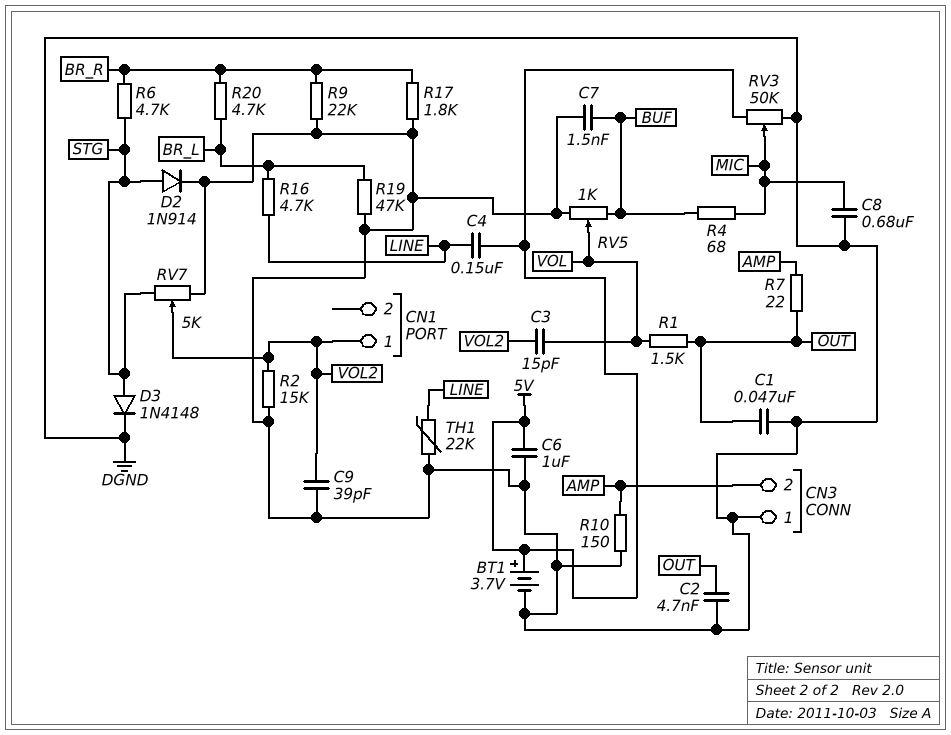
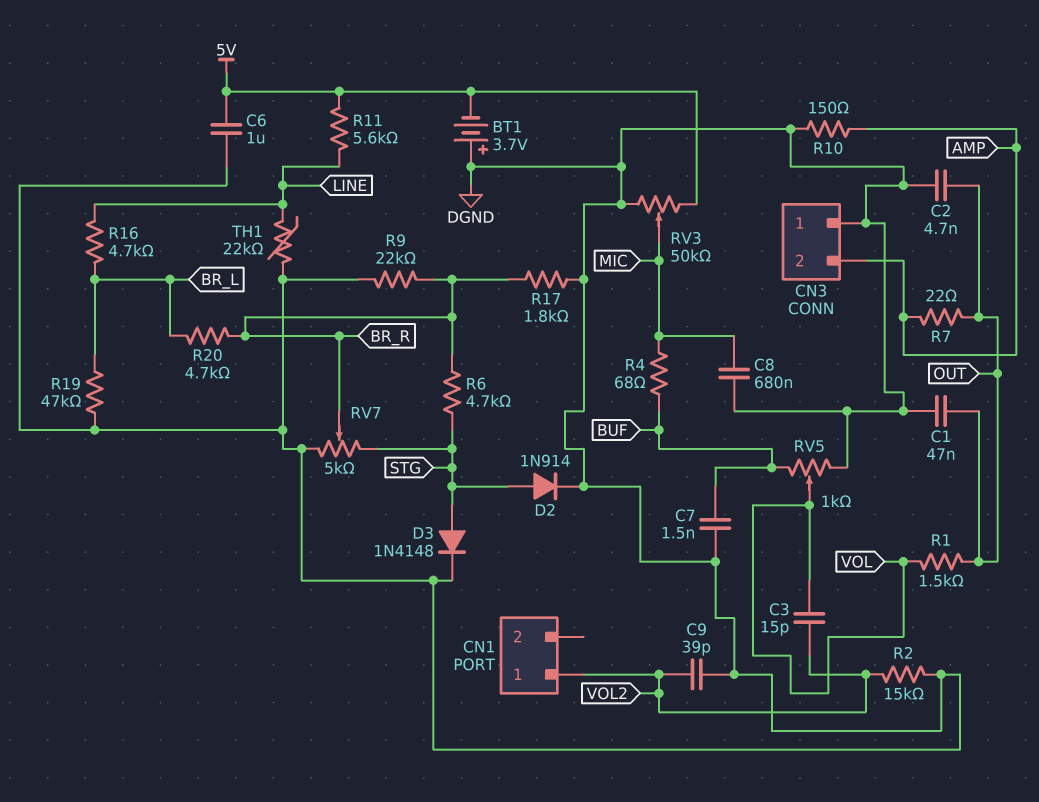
BT1: 3.7V (plus 5V, minus DGND) -> 3.7V (plus DGND, minus 5V)
C4: 150nF (5V, LINE) -> none
R11: none -> 5.6k (5V, LINE)
RV7: 5k (DGND, STG, wiper VOL2) -> 5k (DGND, STG, wiper BR_R)

